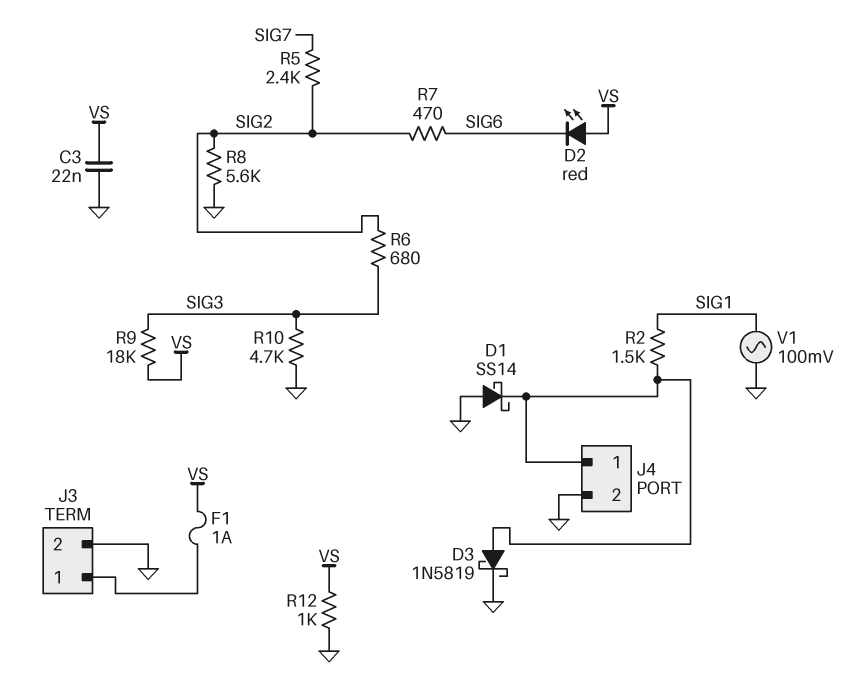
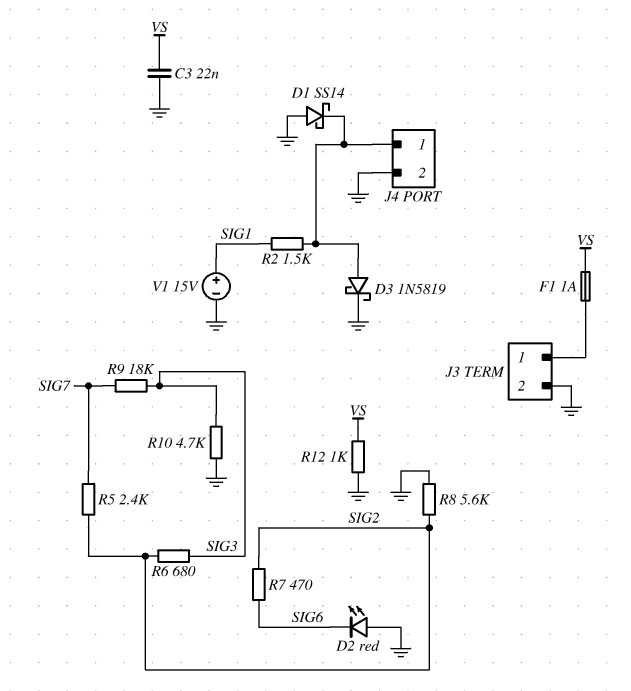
D2: LED red (A VS, K SIG6) -> LED red (A GND, K SIG6)
R9: 18k (SIG3, VS) -> 18k (SIG3, SIG7)
V1: AC 100mV (GND, SIG1) -> 15V (plus SIG1, minus GND)

